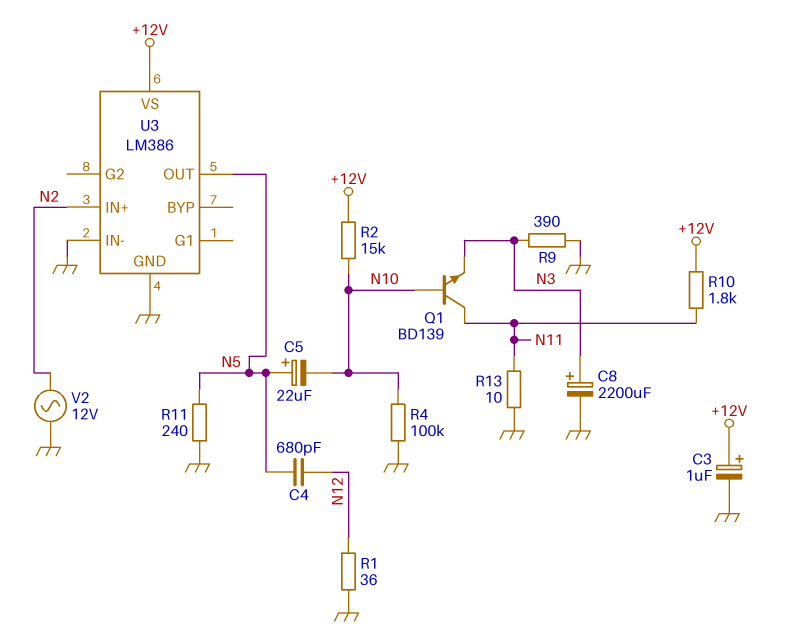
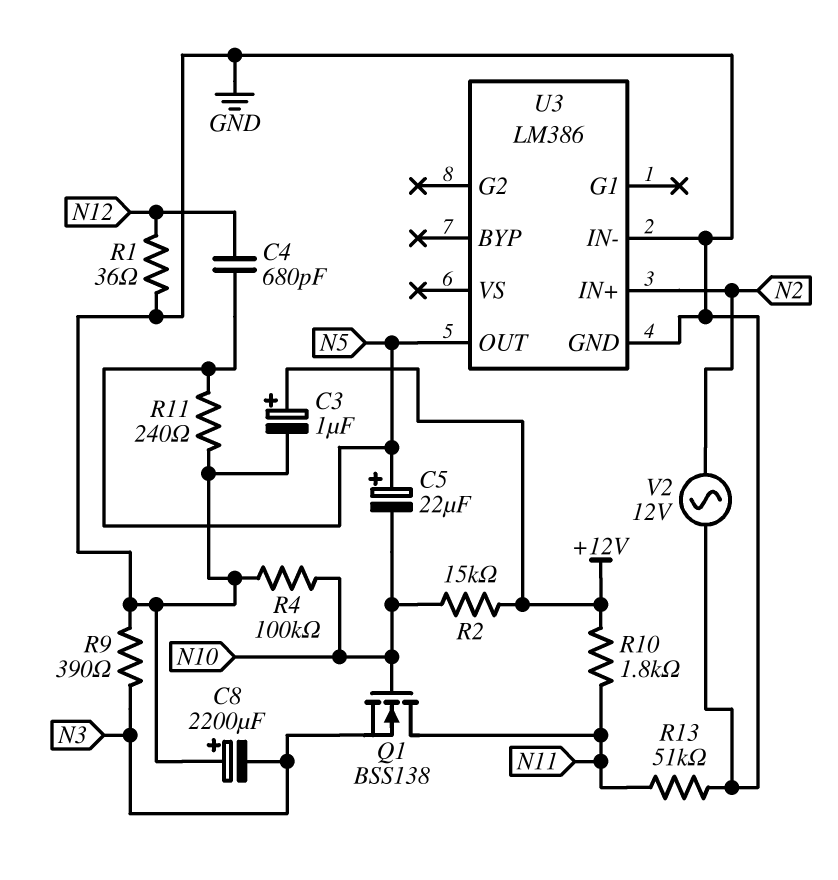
C8: 2200uF (plus N3, minus GND) -> 2200uF (plus GND, minus N3)
Q1: NPN BD139 (B N10, C N11, E N3) -> NMOS BSS138 (G N10, D N11, S N3)
R13: 10 (GND, N11) -> 51k (GND, N11)
U3 pin VS: +12V -> none

